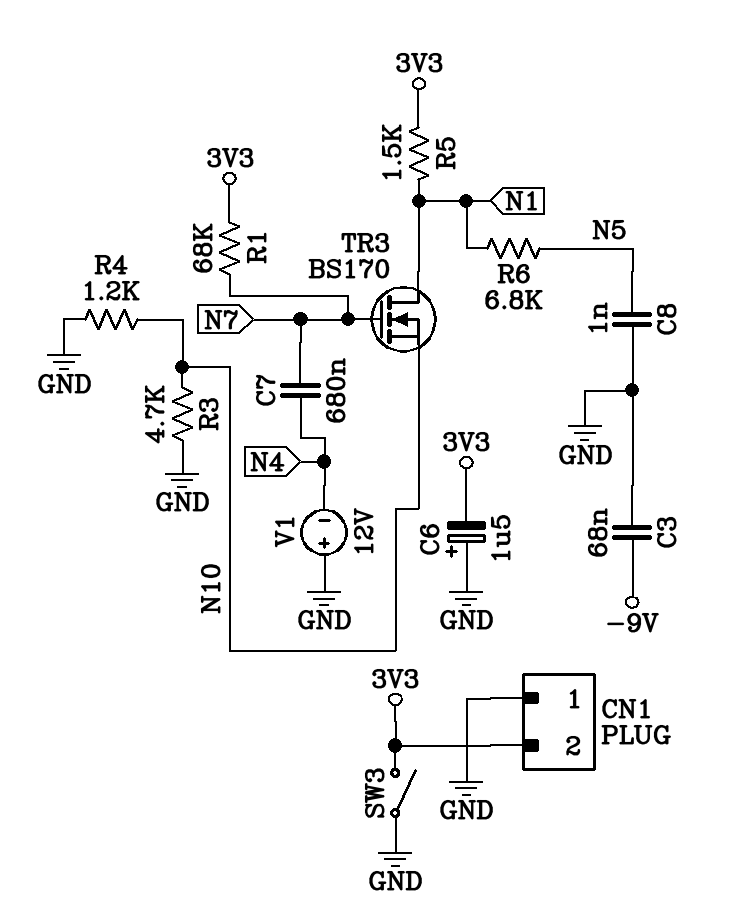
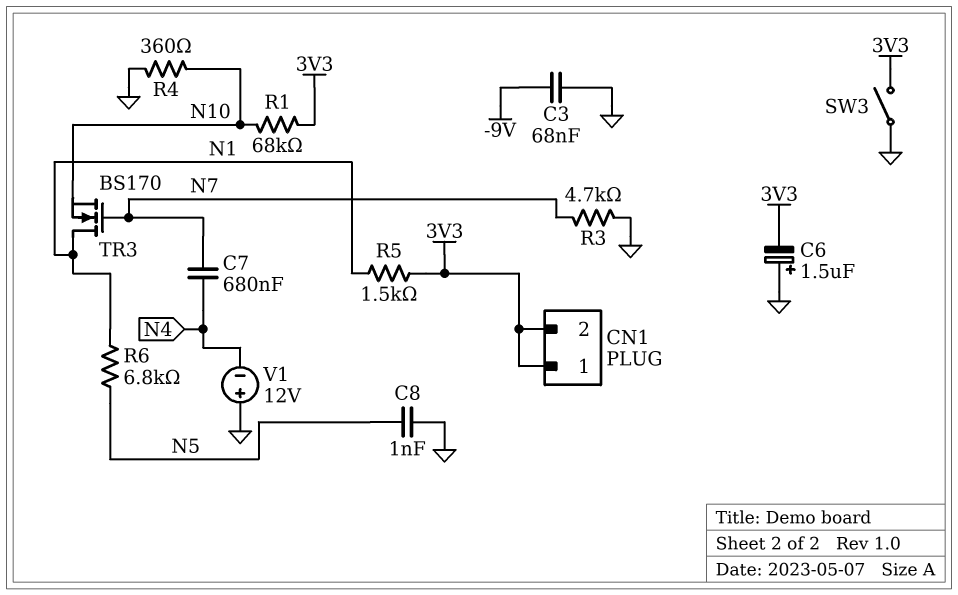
CN1 pin 1: GND -> 3V3
R1: 68k (3V3, N7) -> 68k (3V3, N10)
R3: 4.7k (GND, N10) -> 4.7k (GND, N7)
R4: 1.2k (GND, N10) -> 360 (GND, N10)

